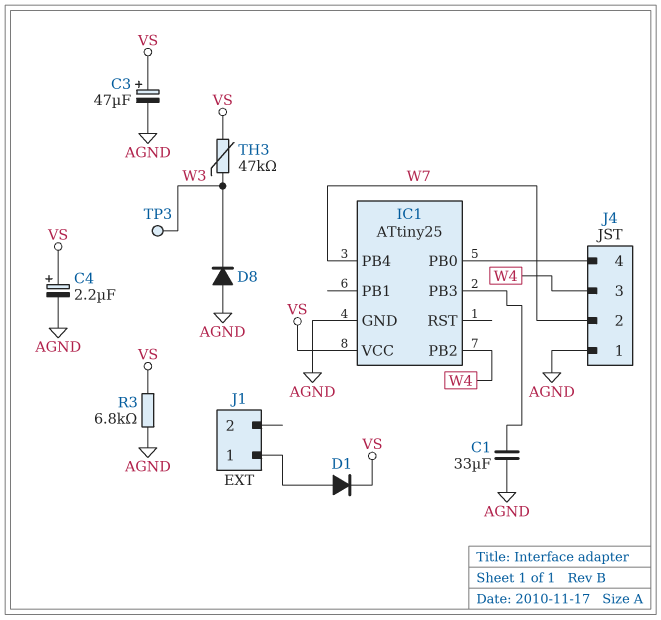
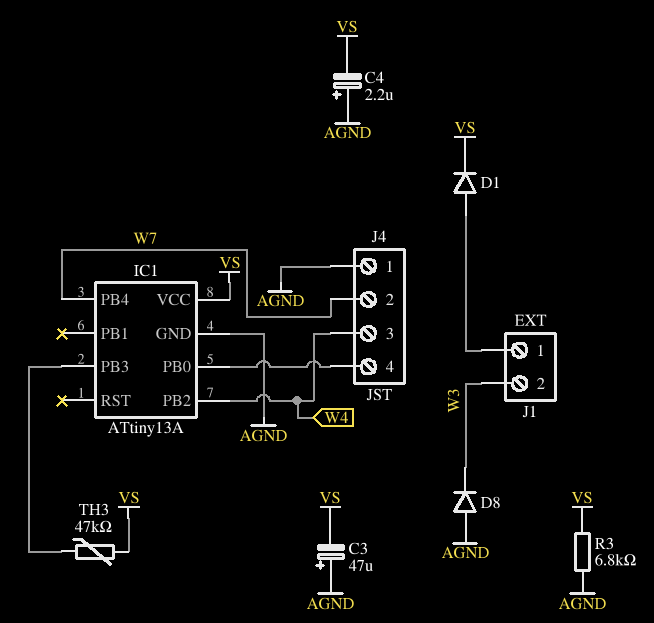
C1: 33uF (AGND, IC1/PB3) -> none
C3: 47uF (plus VS, minus AGND) -> 47uF (plus AGND, minus VS)
C4: 2.2uF (plus VS, minus AGND) -> 2.2uF (plus AGND, minus VS)
IC1: ATtiny25 -> ATtiny13A
J1 pin 2: none -> W3
TH3: 47k (VS, W3) -> 47k (IC1/PB3, VS)
TP3: test point (W3) -> none

